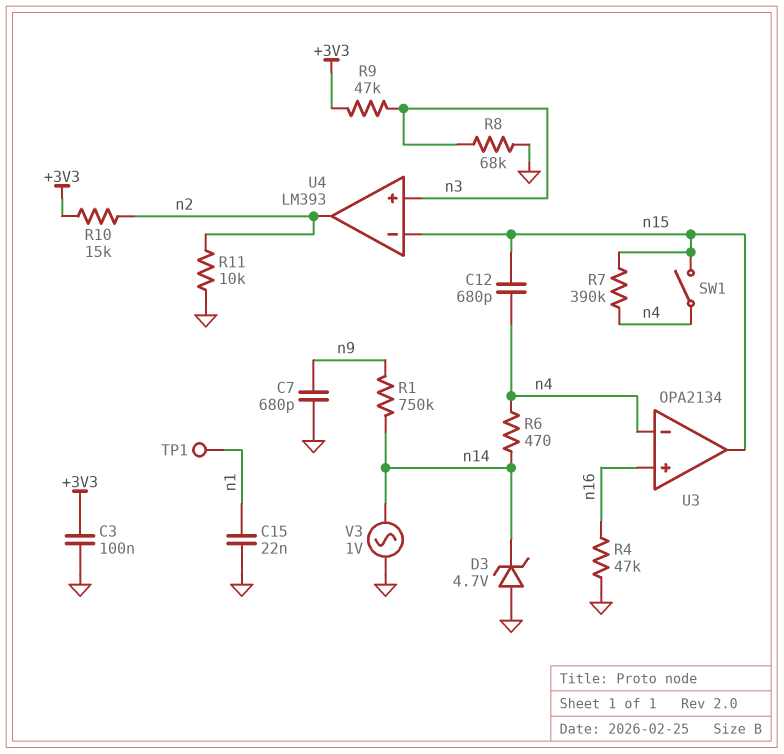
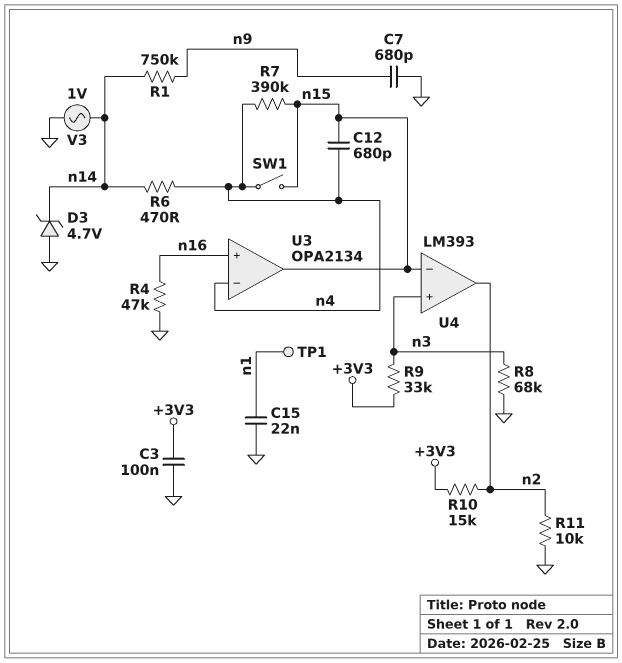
R9: 47k (+3V3, n3) -> 33k (+3V3, n3)

